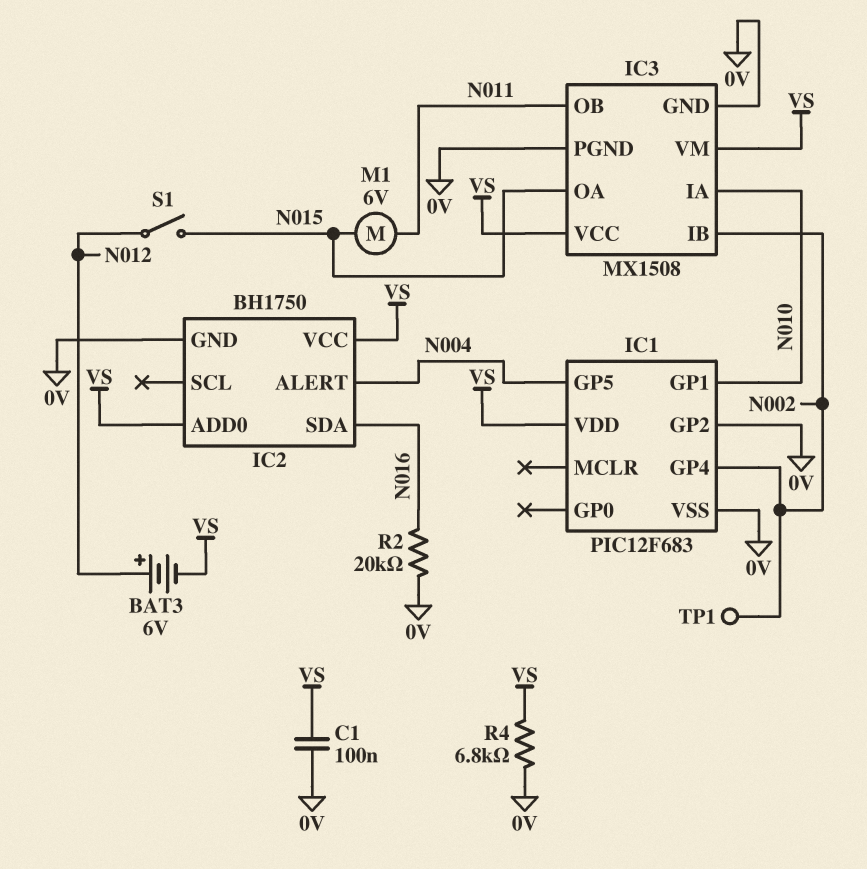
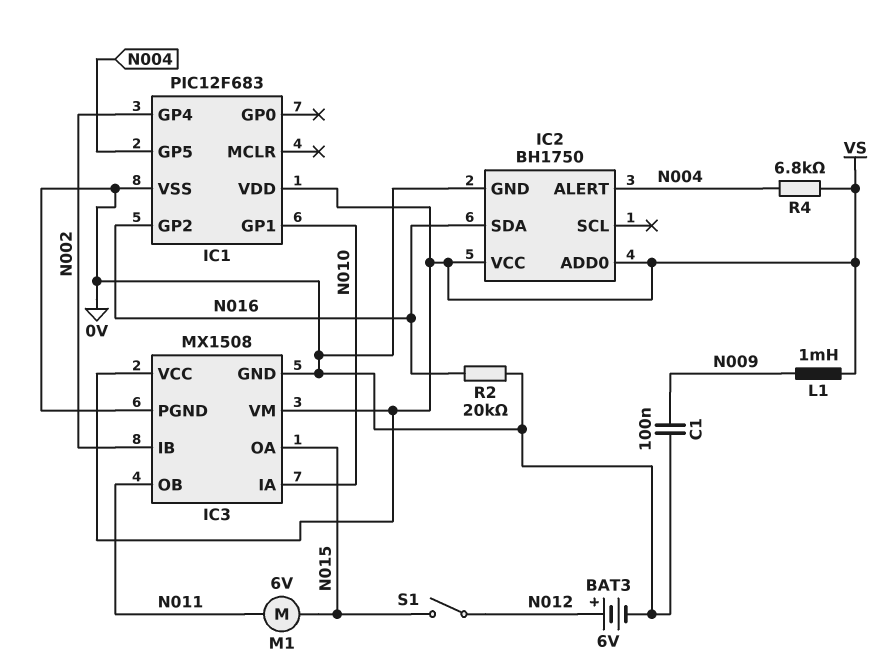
BAT3: 6V (plus N012, minus VS) -> 6V (plus N012, minus 0V)
C1: 100nF (0V, VS) -> 100nF (0V, N009)
IC1 pin GP2: 0V -> N016
L1: none -> 1mH (N009, VS)
R4: 6.8k (0V, VS) -> 6.8k (N004, VS)
TP1: test point (N002) -> none

